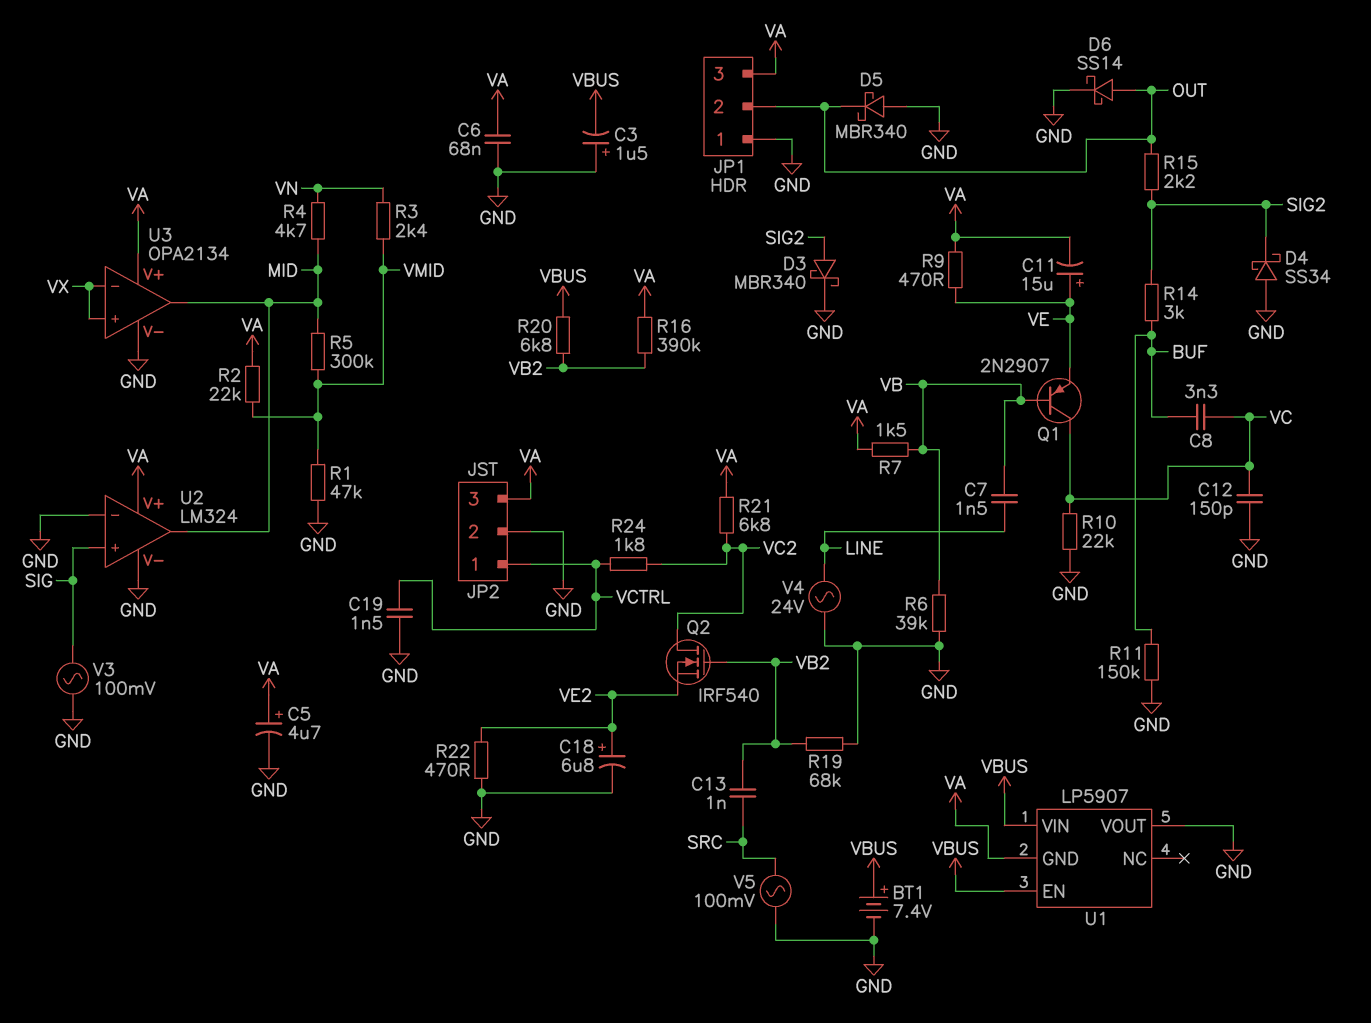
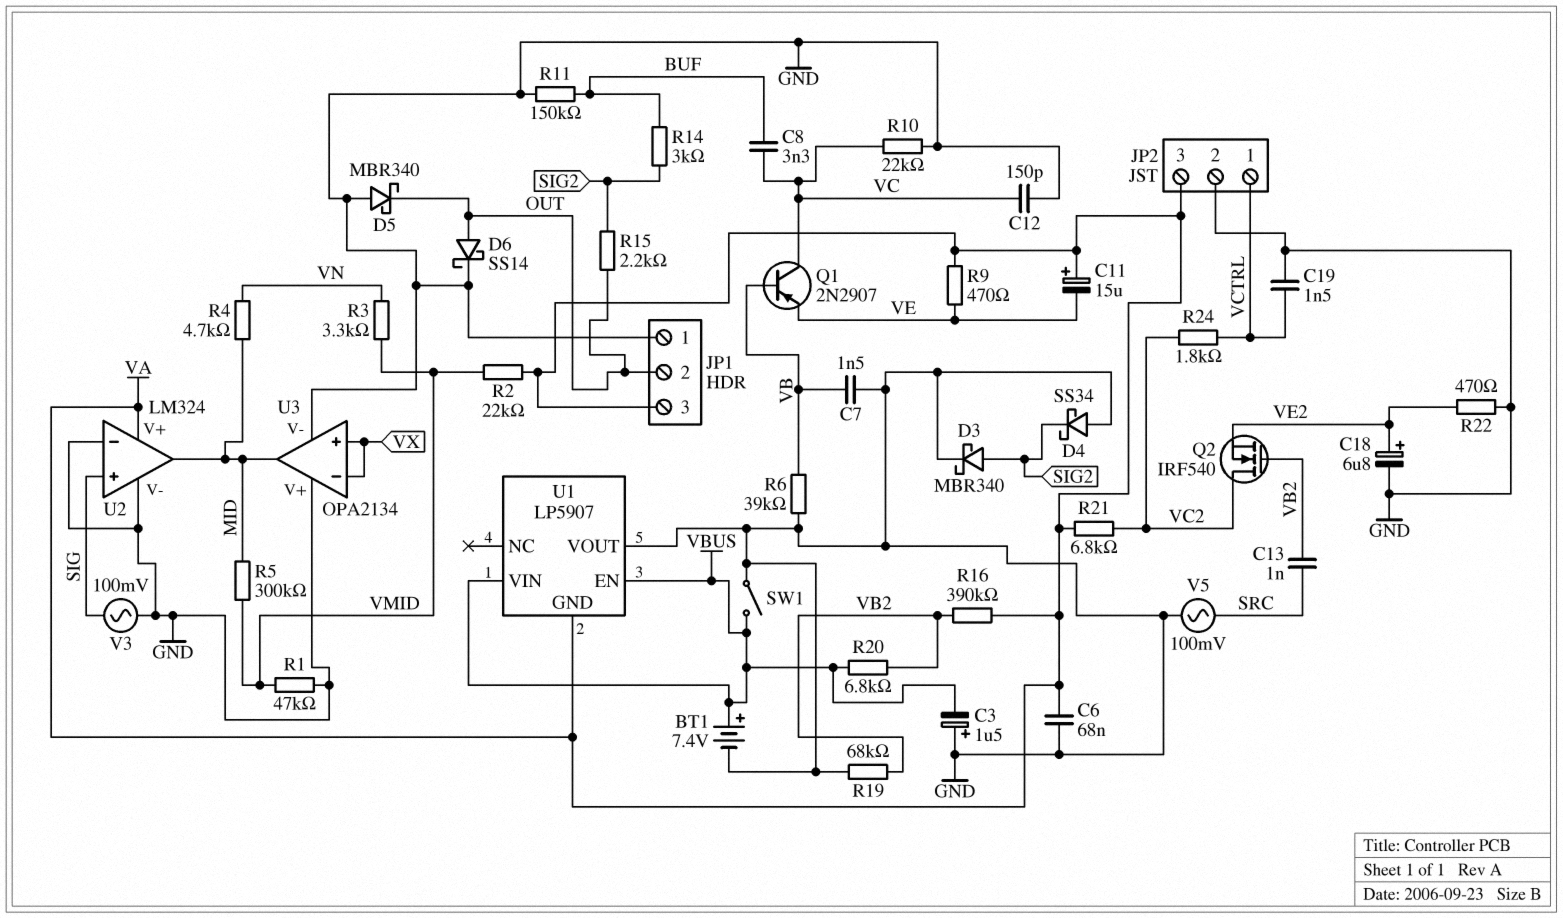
C5: 4.7uF (plus VA, minus GND) -> none
C7: 1.5nF (LINE, VB) -> 1.5nF (GND, VB)
C11: 15uF (plus VE, minus VA) -> 15uF (plus VA, minus VE)
R3: 2.4k (VMID, VN) -> 3.3k (VMID, VN)
R7: 1.5k (VA, VB) -> none
SW1: none -> switch (GND, VBUS)
U3 pin V+: VA -> GND
V4: AC 24V (GND, LINE) -> none

